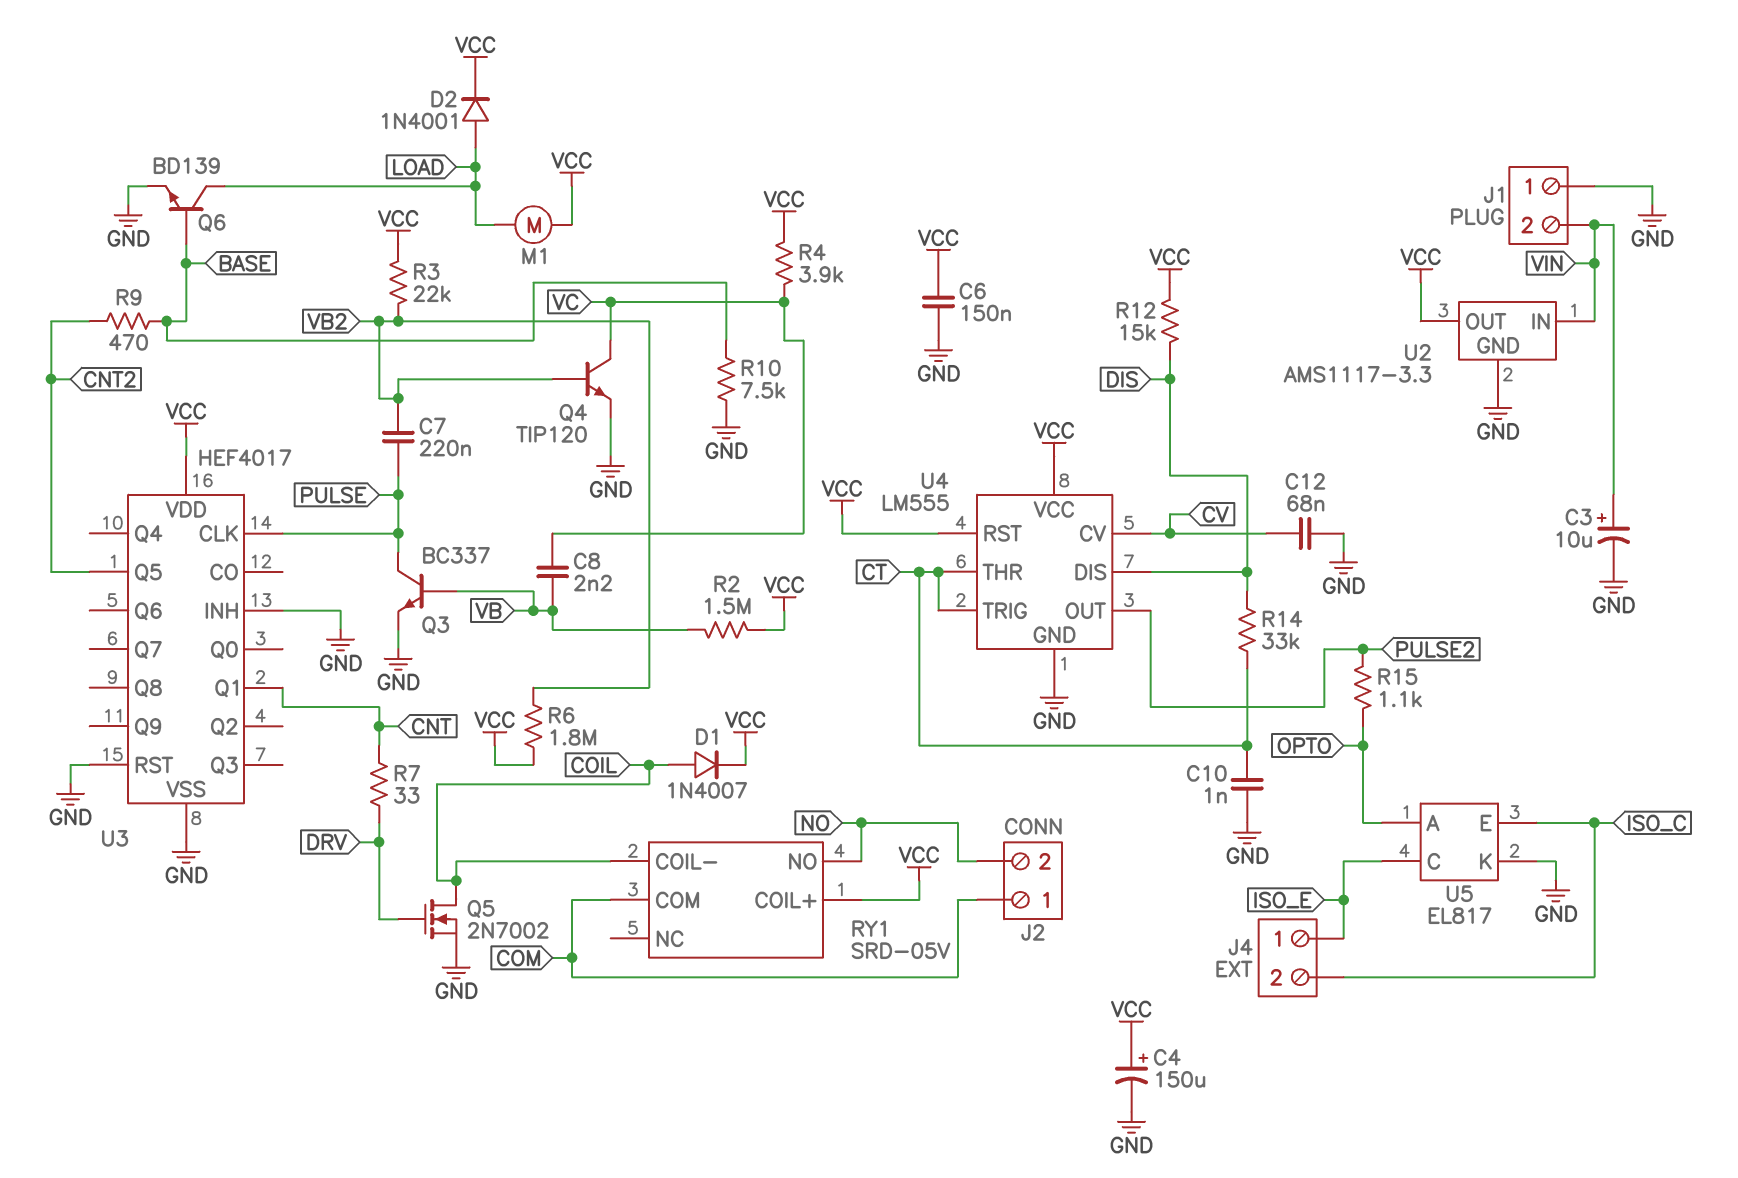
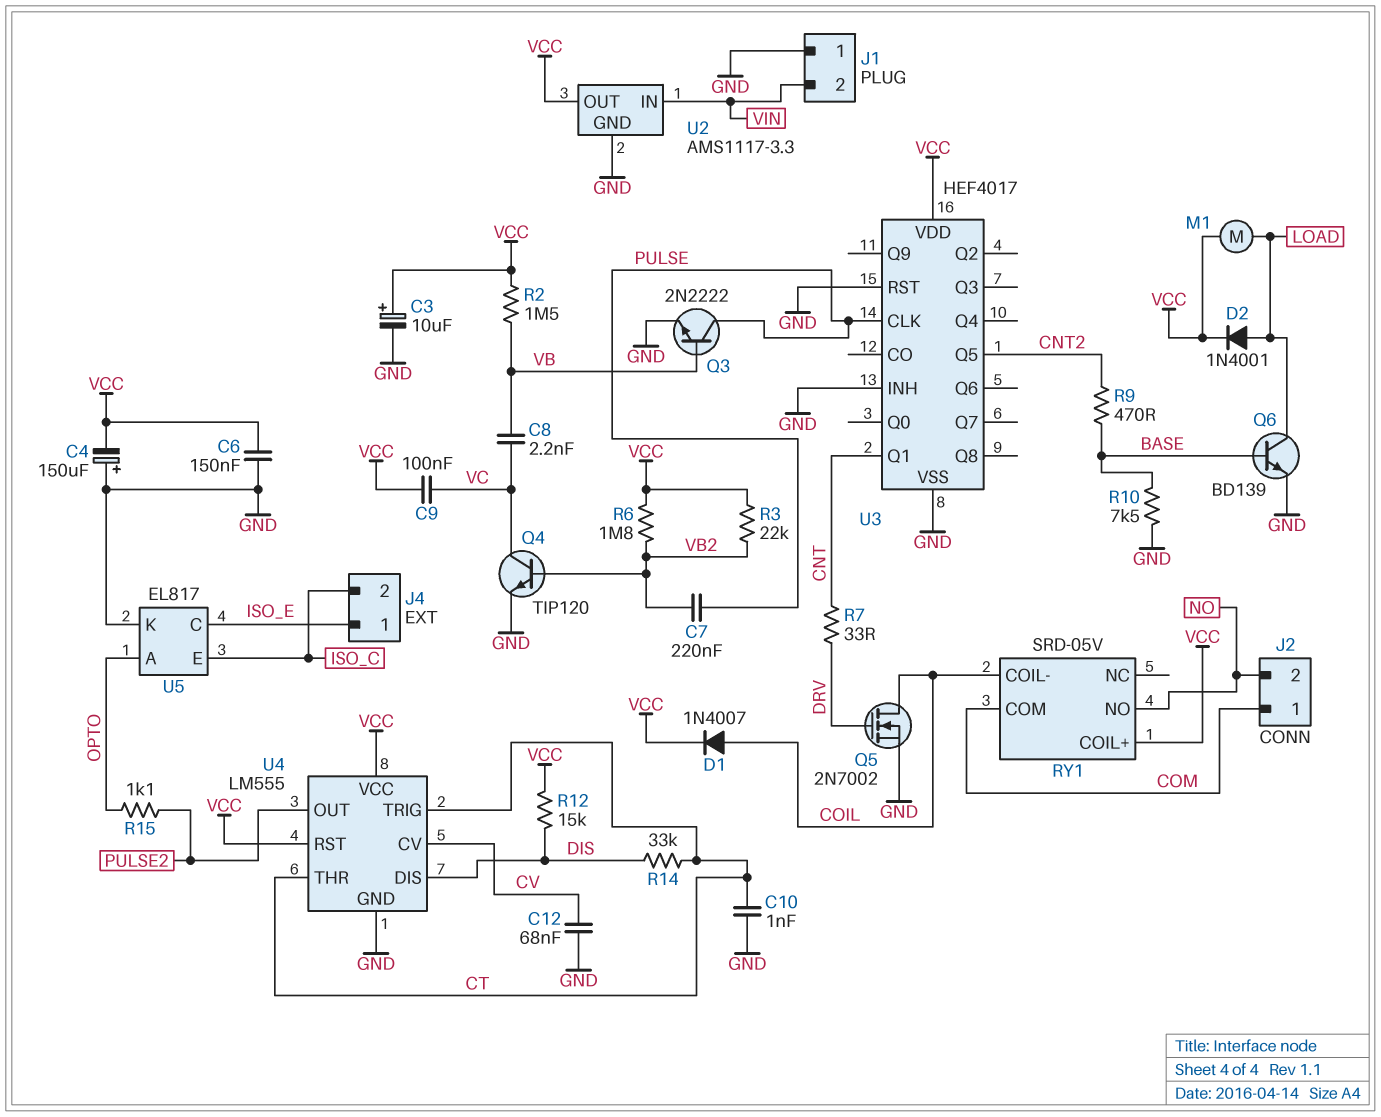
C3: 10uF (plus VIN, minus GND) -> 10uF (plus VCC, minus GND)
C4: 150uF (plus VCC, minus GND) -> 150uF (plus GND, minus VCC)
C9: none -> 100nF (VC, VCC)
Q3: NPN BC337 (B VB, C PULSE, E GND) -> NPN 2N2222 (B VB, C PULSE, E GND)
R4: 3.9k (VC, VCC) -> none

